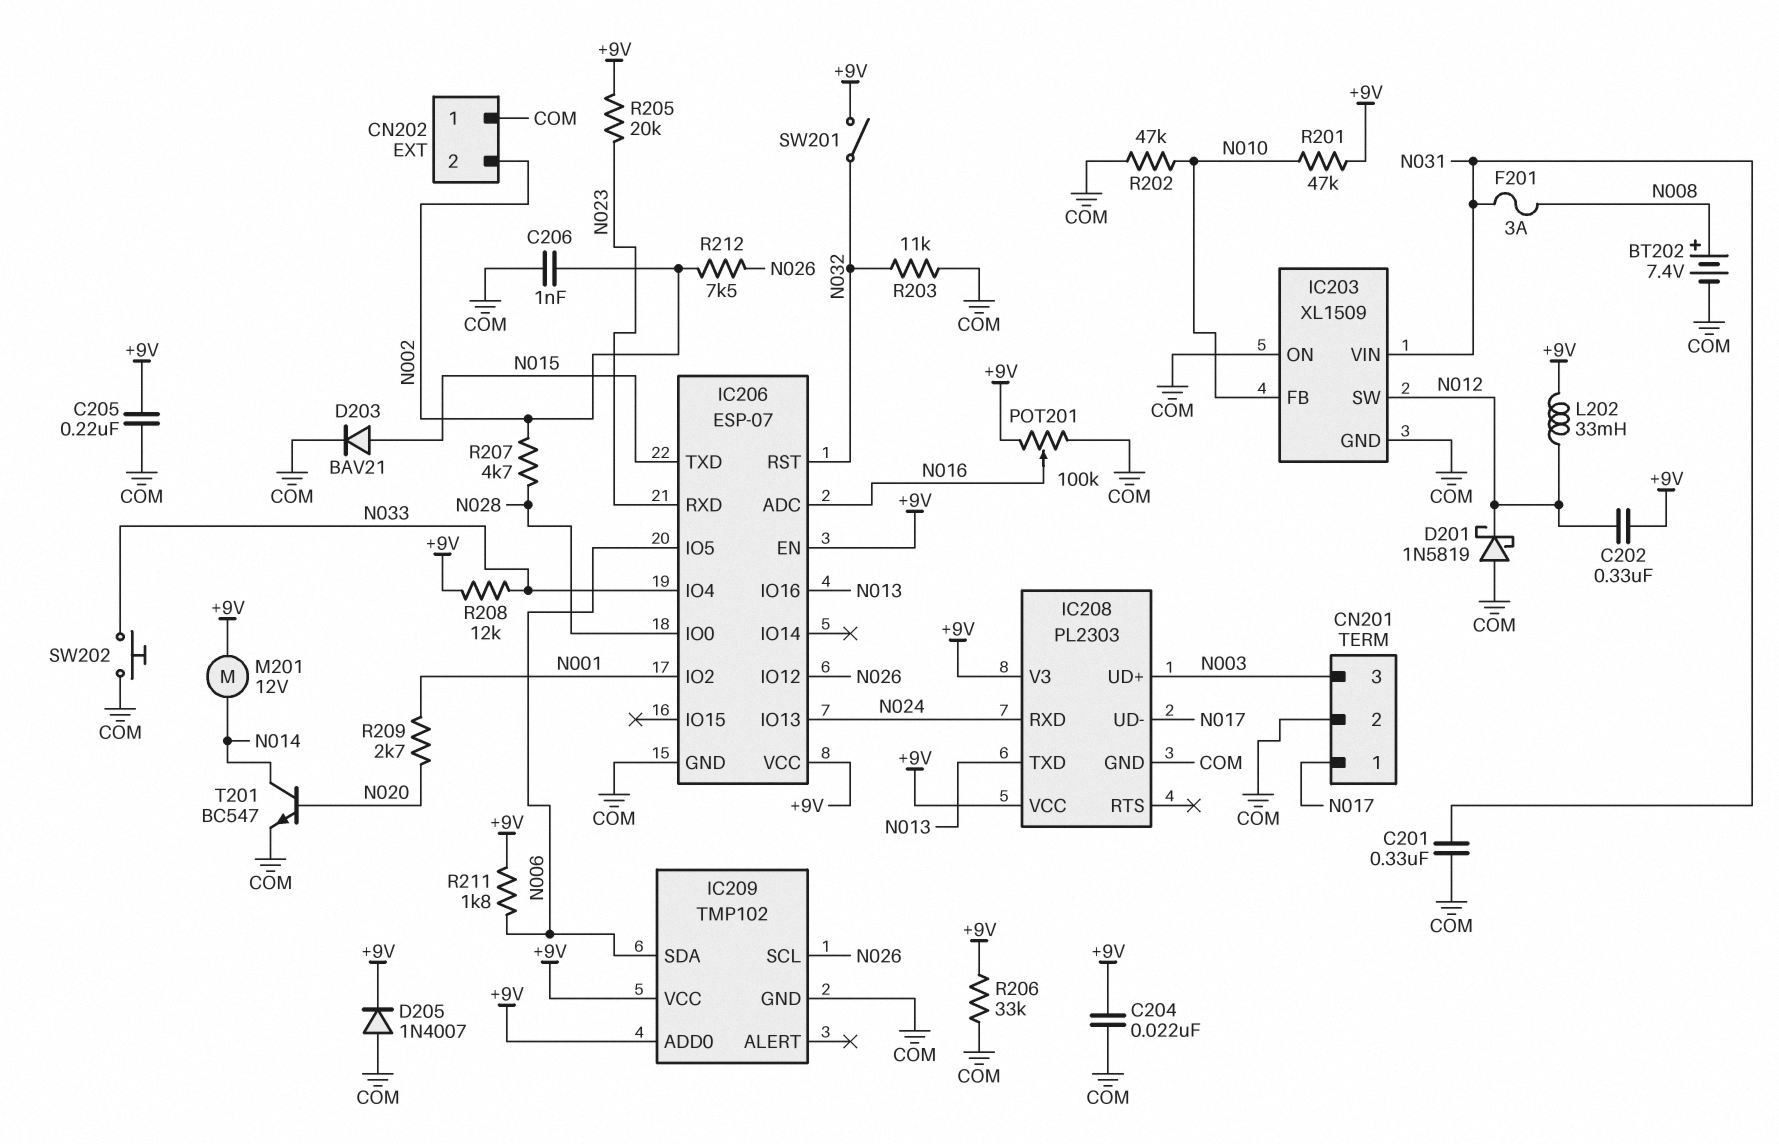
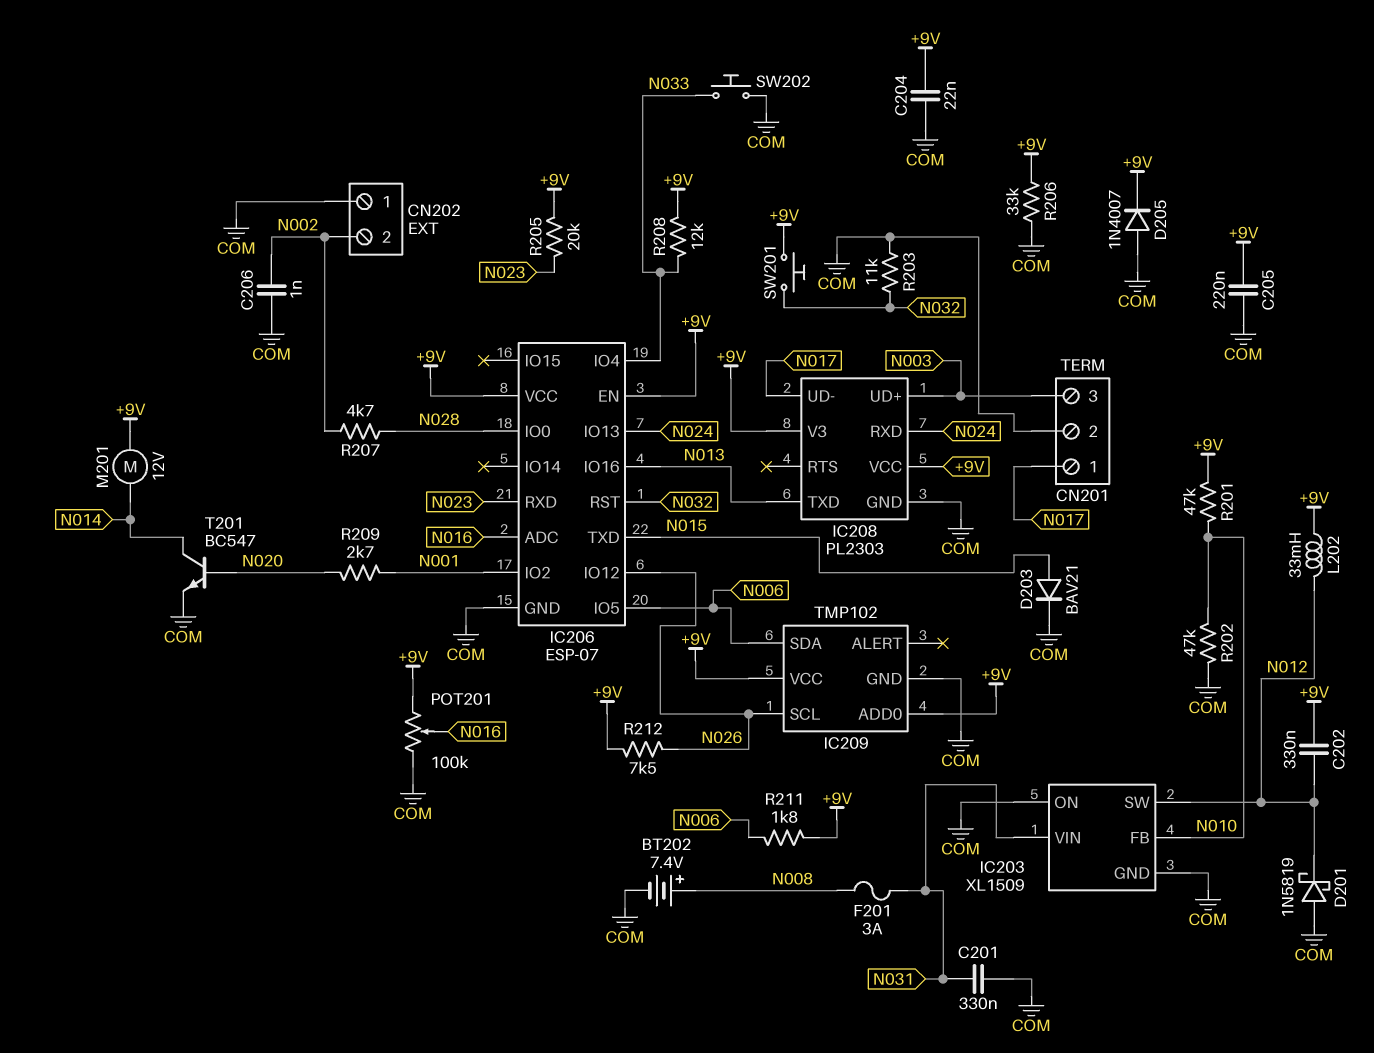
R212: 7.5k (N002, N026) -> 7.5k (+9V, N026)
SW201: switch (+9V, N032) -> button (+9V, N032)

